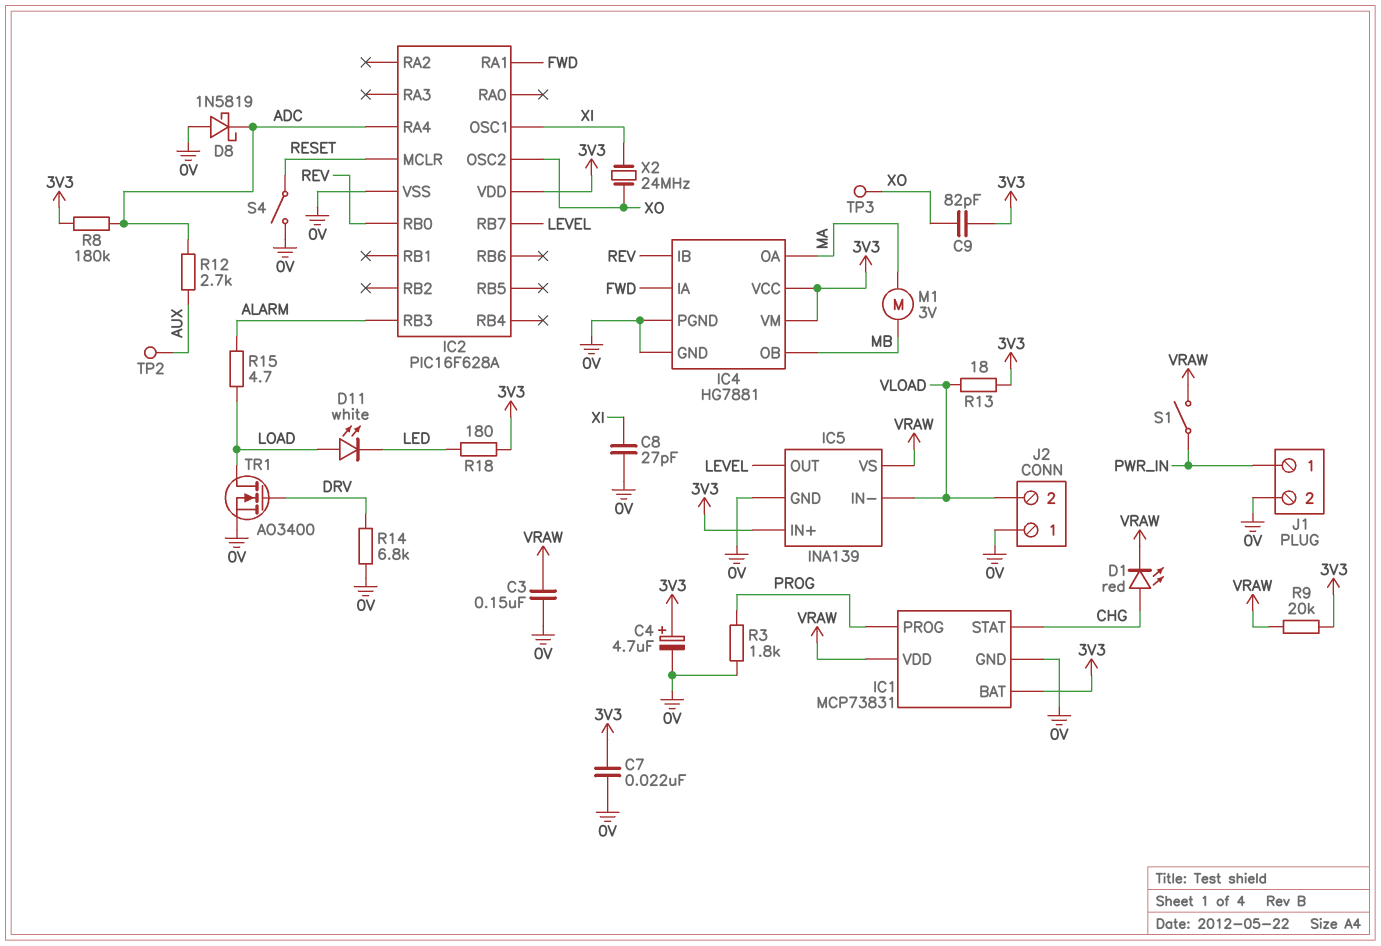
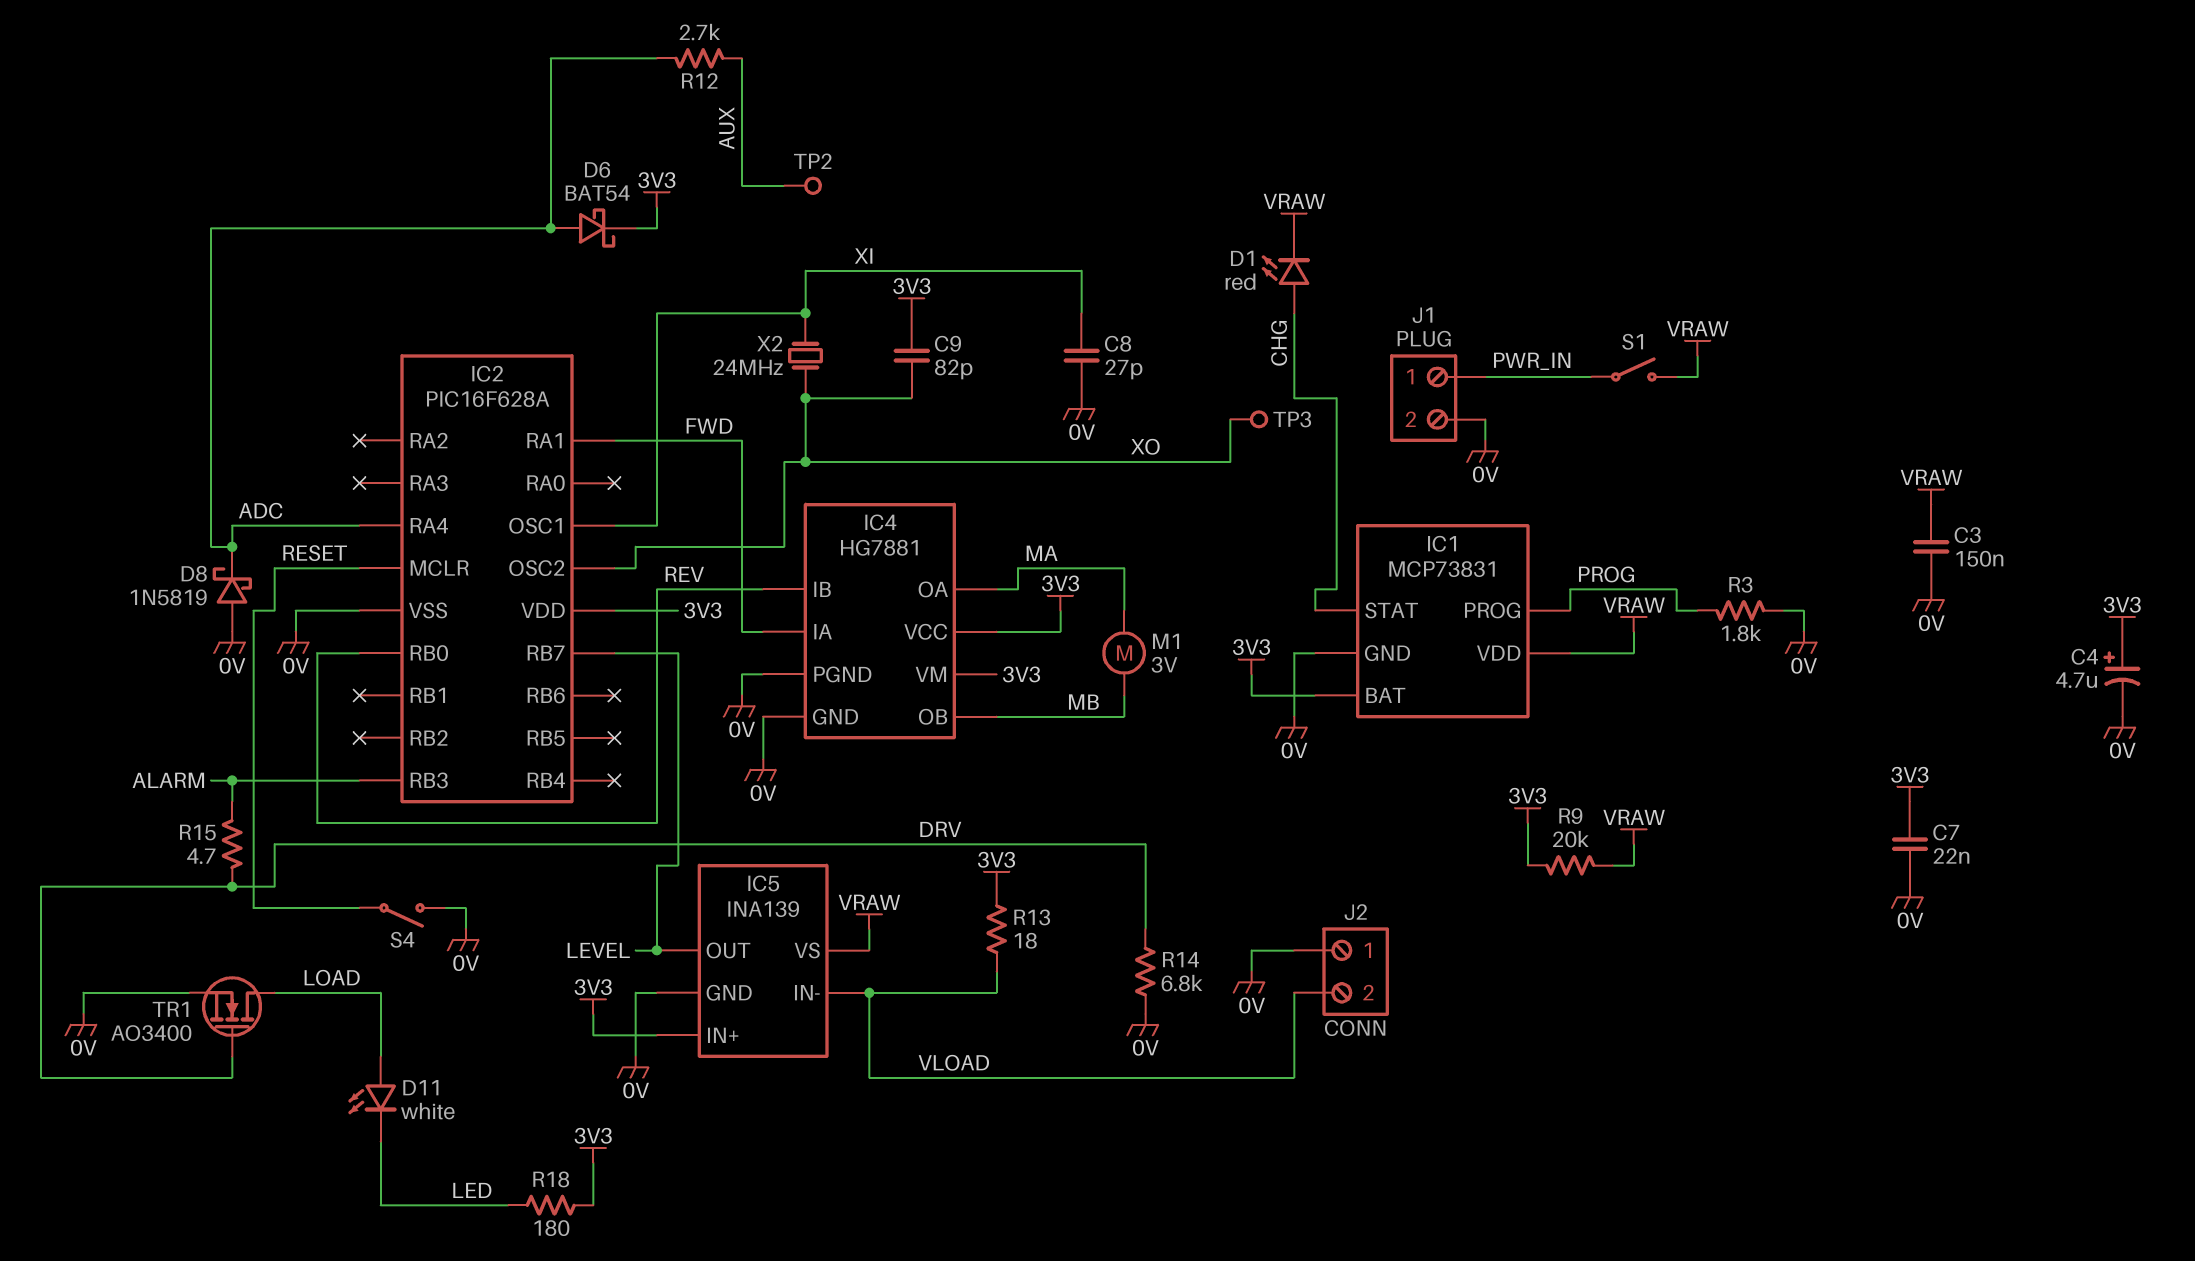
D6: none -> schottky BAT54 (A ADC, K 3V3)
R8: 180k (3V3, ADC) -> none
R15: 4.7 (ALARM, LOAD) -> 4.7 (ALARM, DRV)

